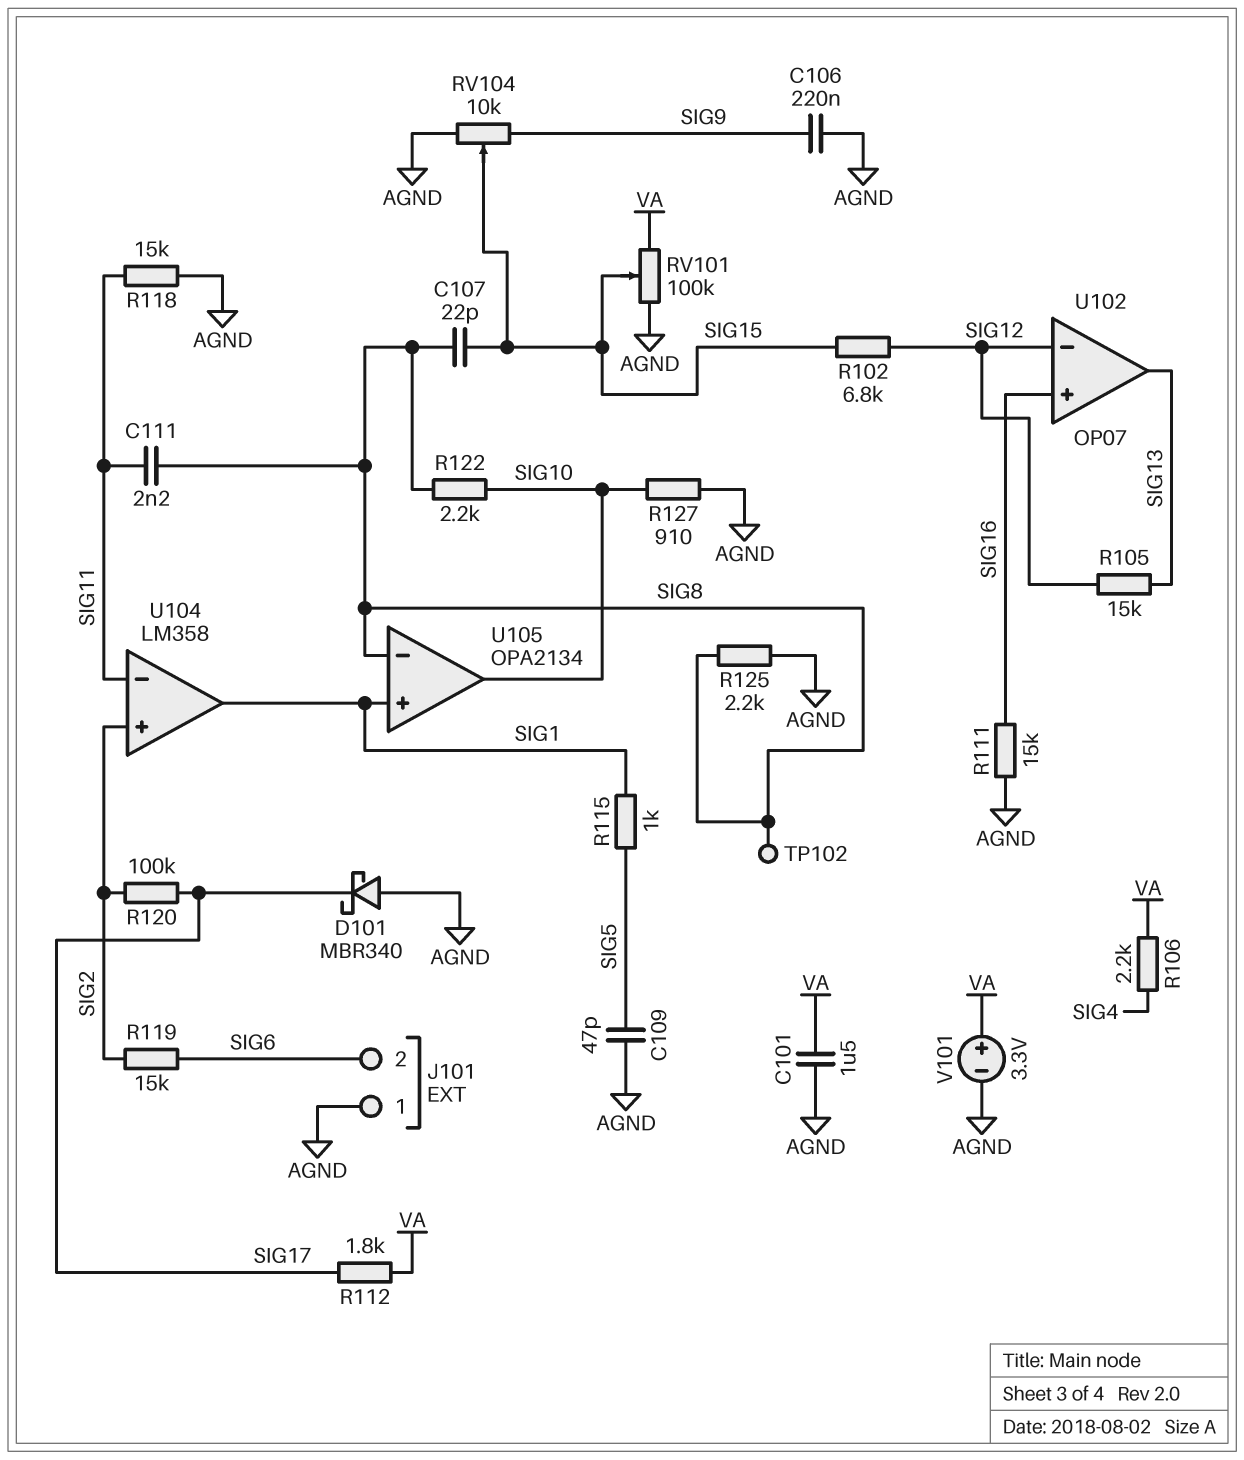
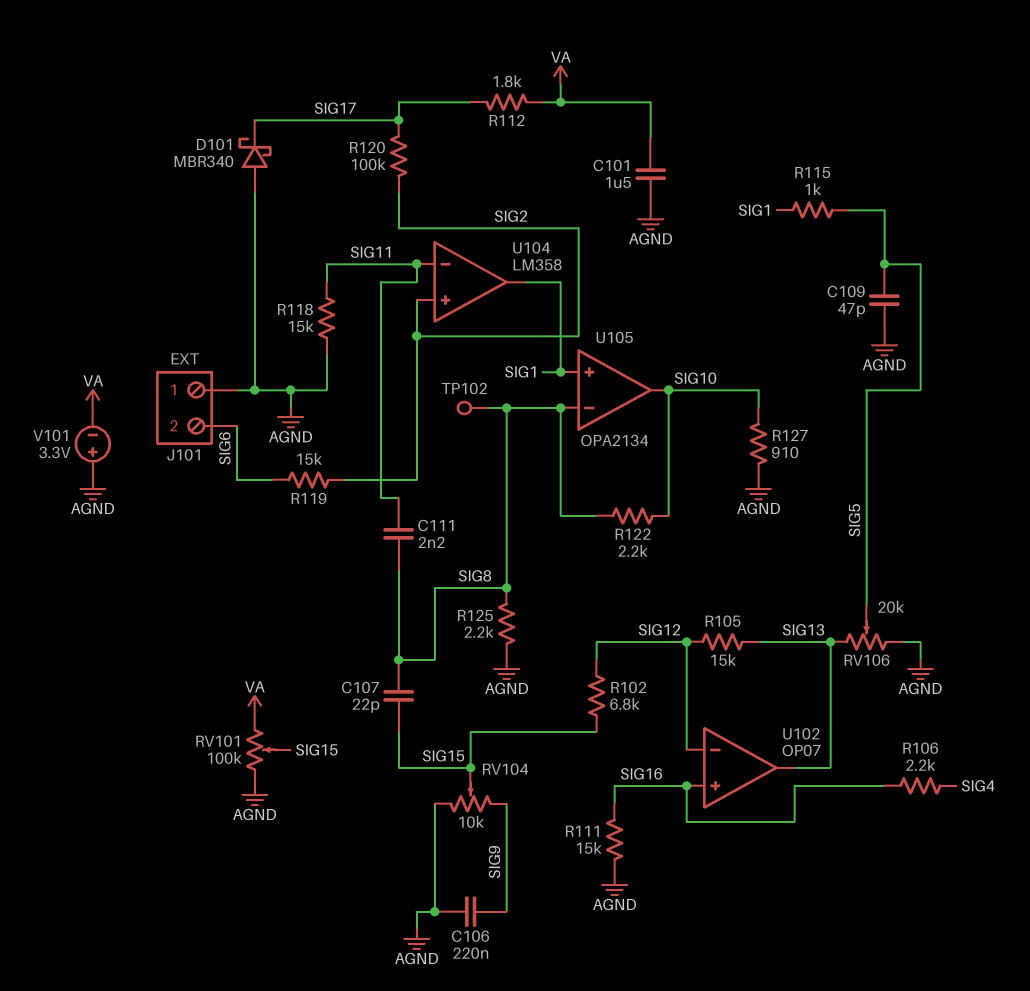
R106: 2.2k (SIG4, VA) -> 2.2k (SIG4, SIG16)
RV106: none -> 20k (AGND, SIG13, wiper SIG5)
V101: 3.3V (plus VA, minus AGND) -> 3.3V (plus AGND, minus VA)

